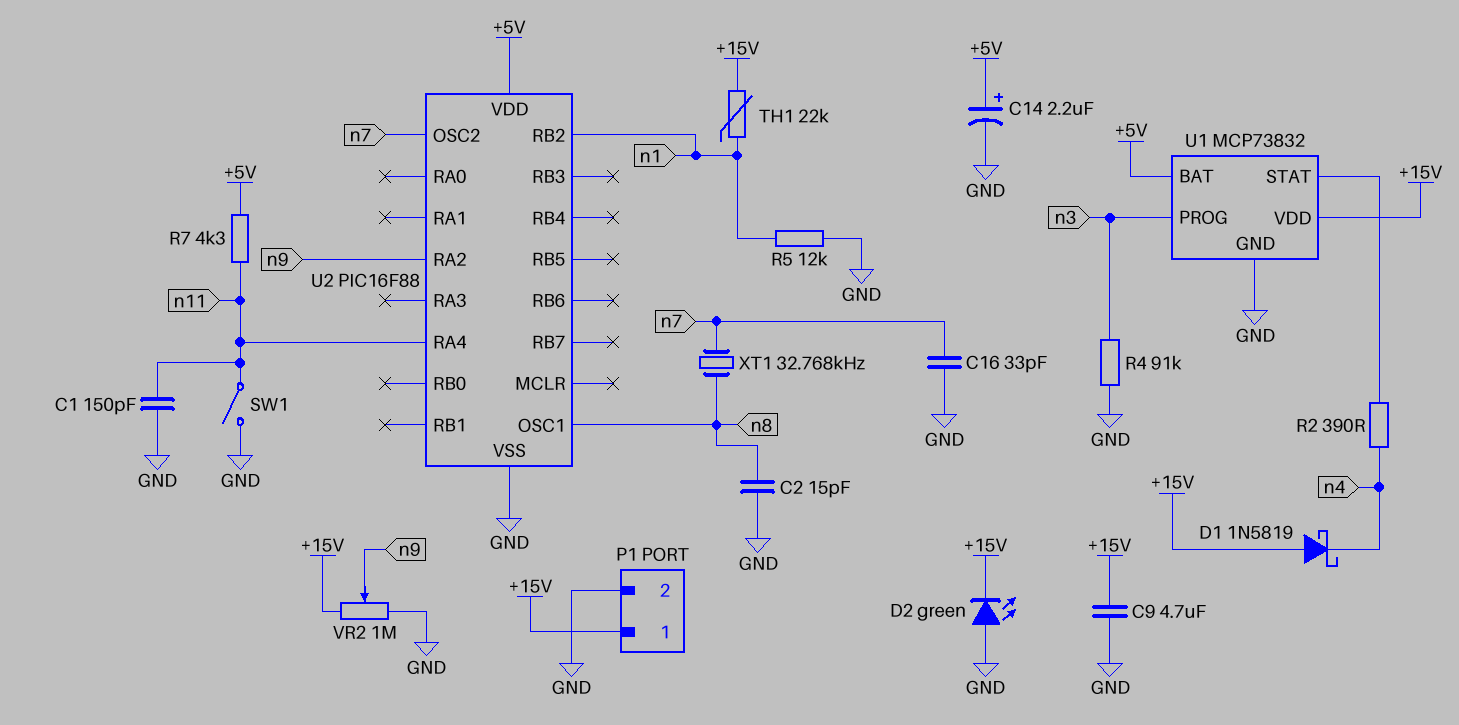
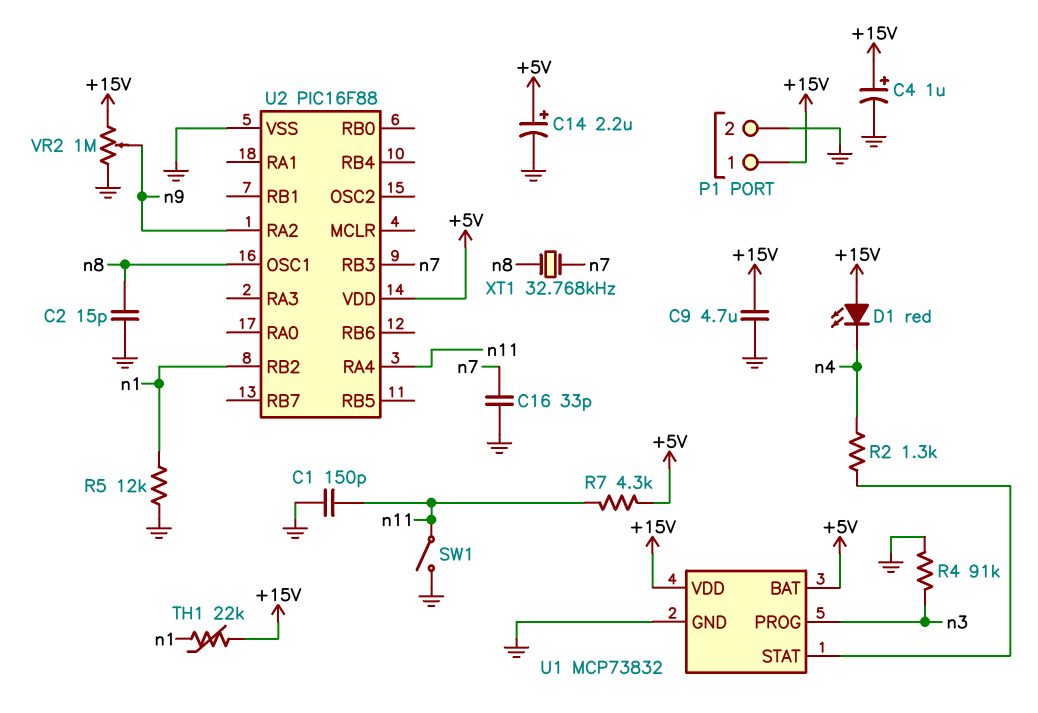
C4: none -> 1uF (plus +15V, minus GND)
D1: schottky 1N5819 (A +15V, K n4) -> LED red (A +15V, K n4)
D2: LED green (A GND, K +15V) -> none
R2: 390 (U1/STAT, n4) -> 1.3k (U1/STAT, n4)
U2 pin OSC2: n7 -> none
U2 pin RB3: none -> n7

